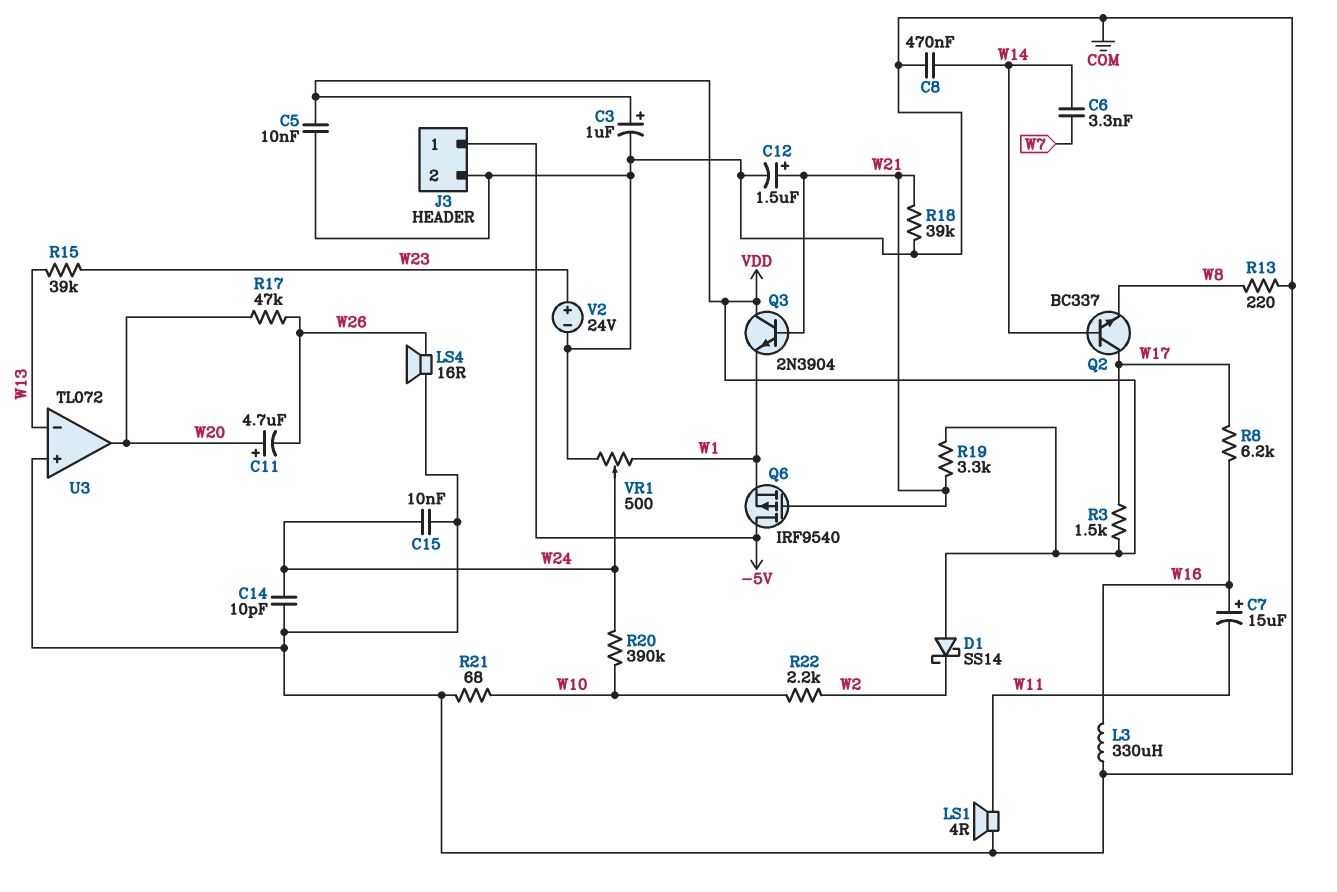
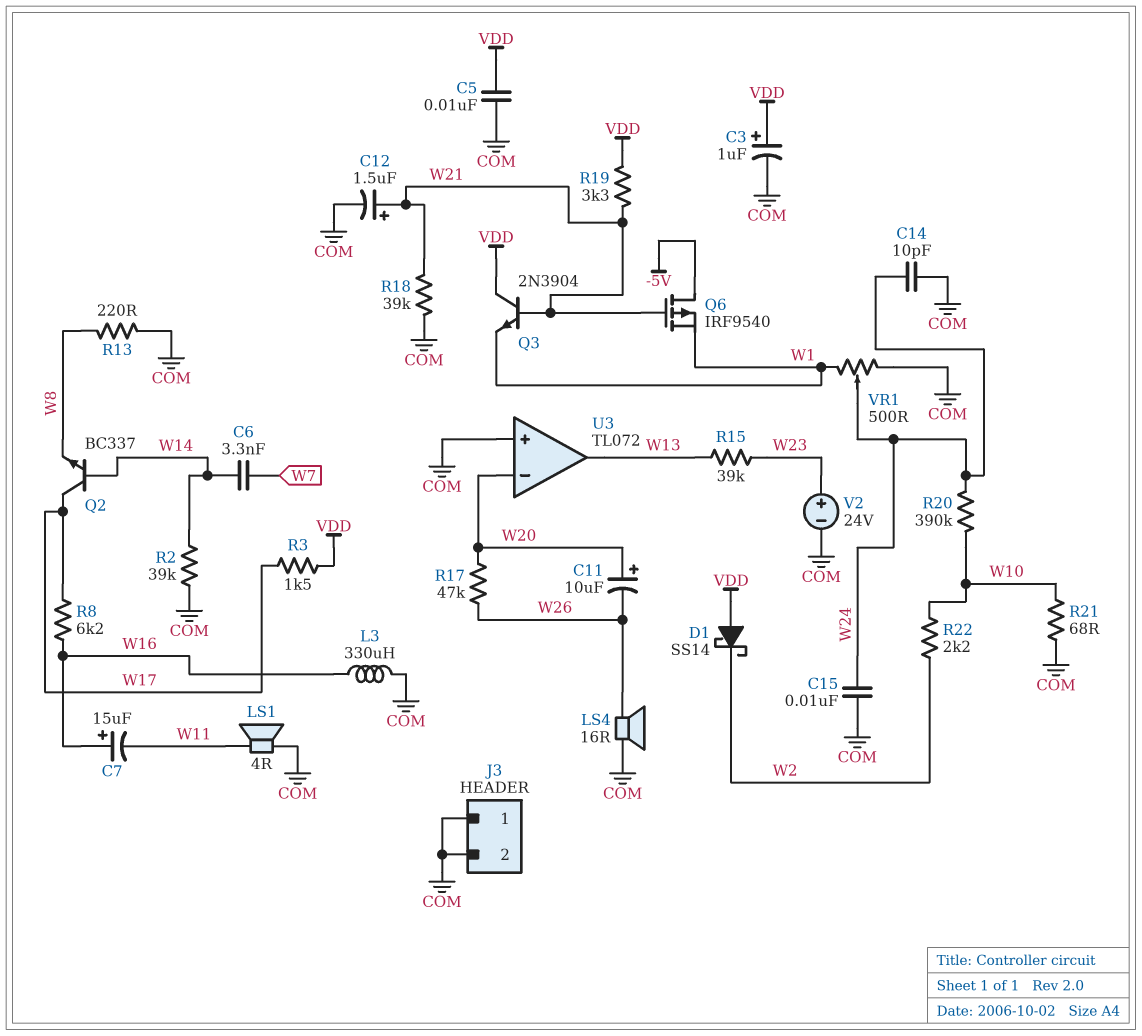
C8: 470nF (COM, W14) -> none
C11: 4.7uF (plus W20, minus W26) -> 10uF (plus W20, minus W26)
J3 pin 1: -5V -> COM
R2: none -> 39k (COM, W14)
U3 pin in-: W13 -> W20
U3 pin out: W20 -> W13

